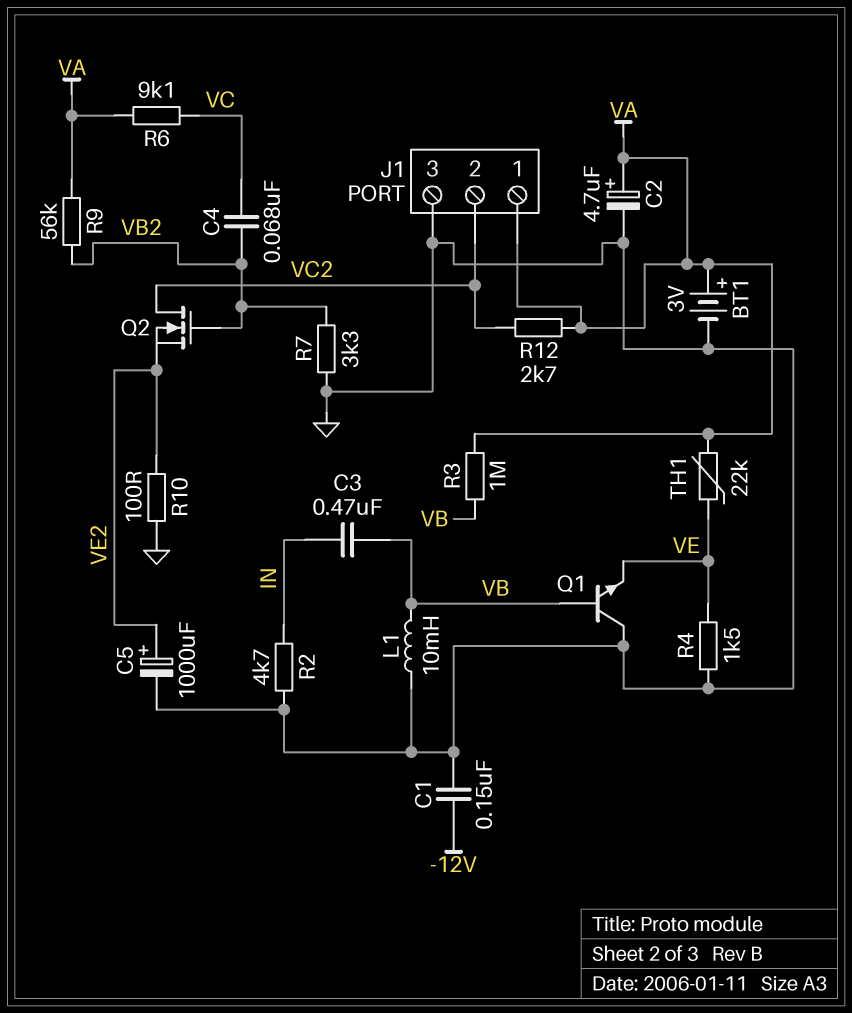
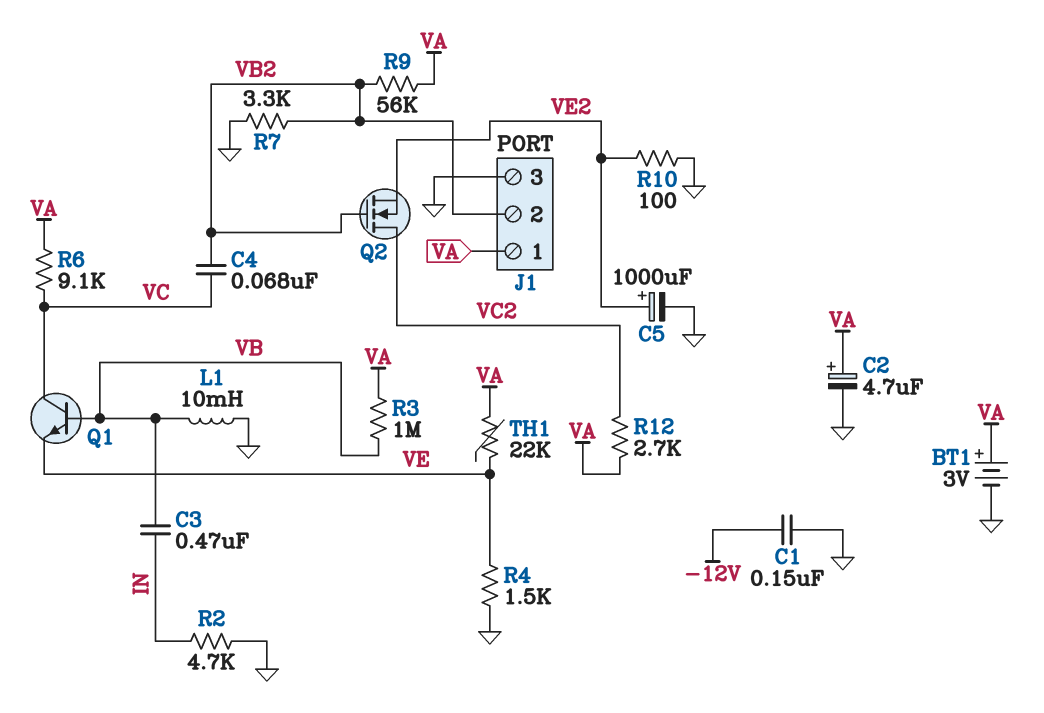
J1 pin 2: VC2 -> VB2
Q1: NPN (B VB, C GND, E VE) -> NPN (B VB, C VC, E VE)

